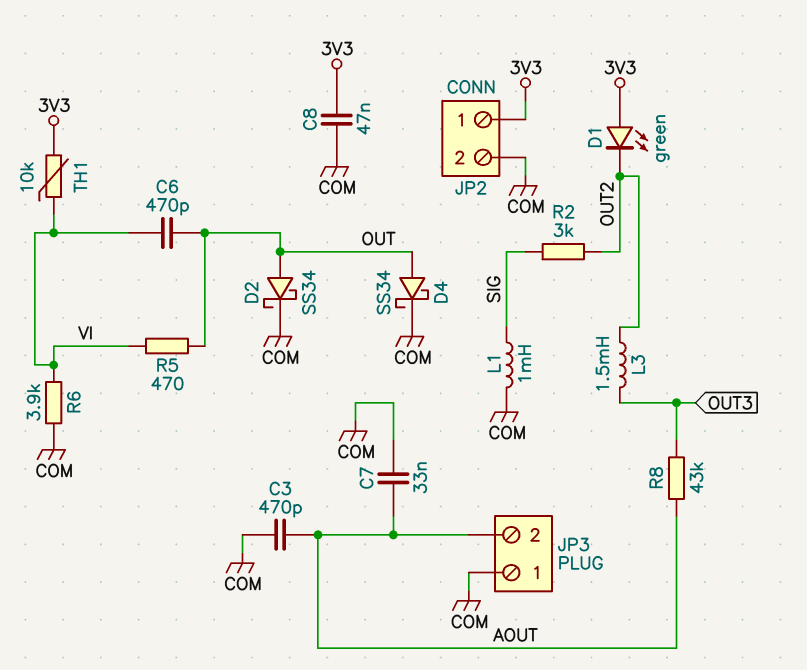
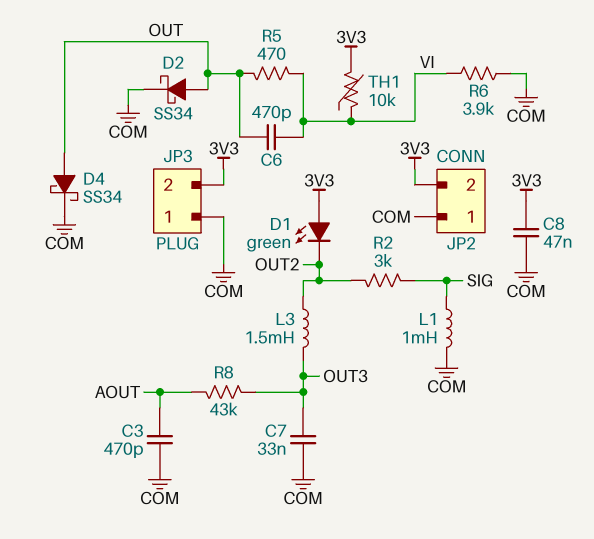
C7: 33nF (AOUT, COM) -> 33nF (COM, OUT3)
JP2 pin 1: 3V3 -> COM
JP2 pin 2: COM -> 3V3
JP3 pin 2: AOUT -> 3V3

